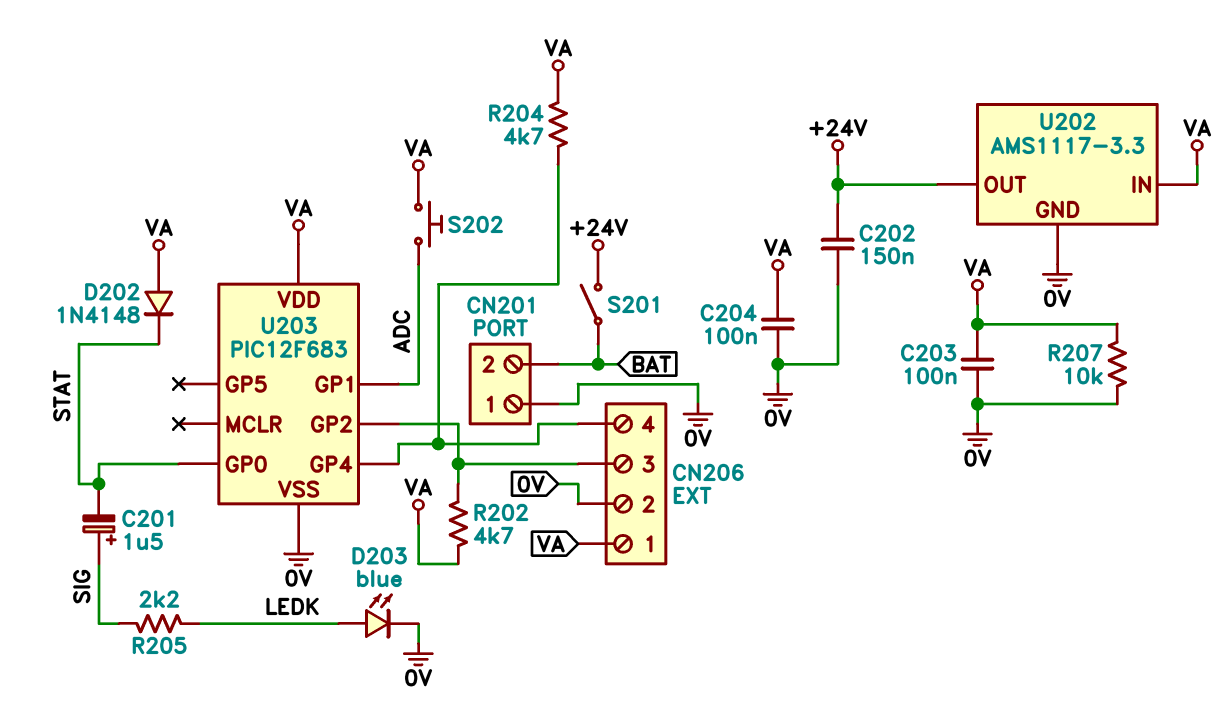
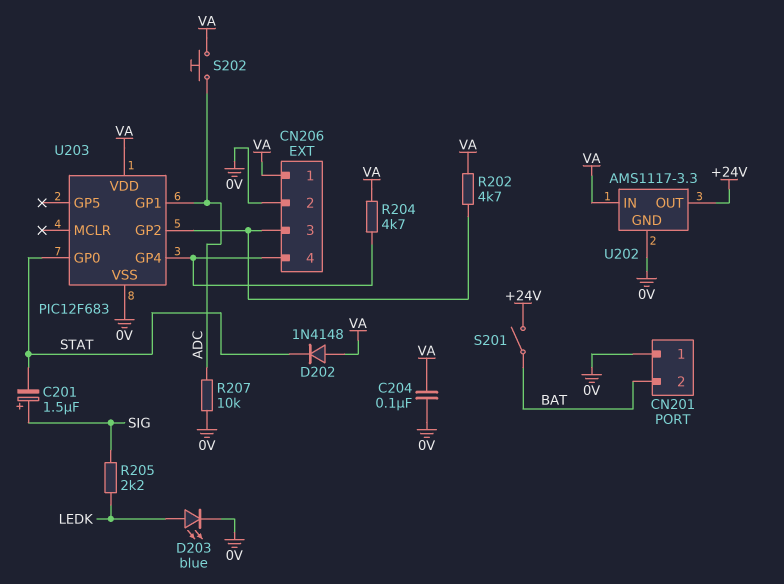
C202: 150nF (+24V, 0V) -> none
C203: 100nF (0V, VA) -> none
R207: 10k (0V, VA) -> 10k (0V, ADC)

